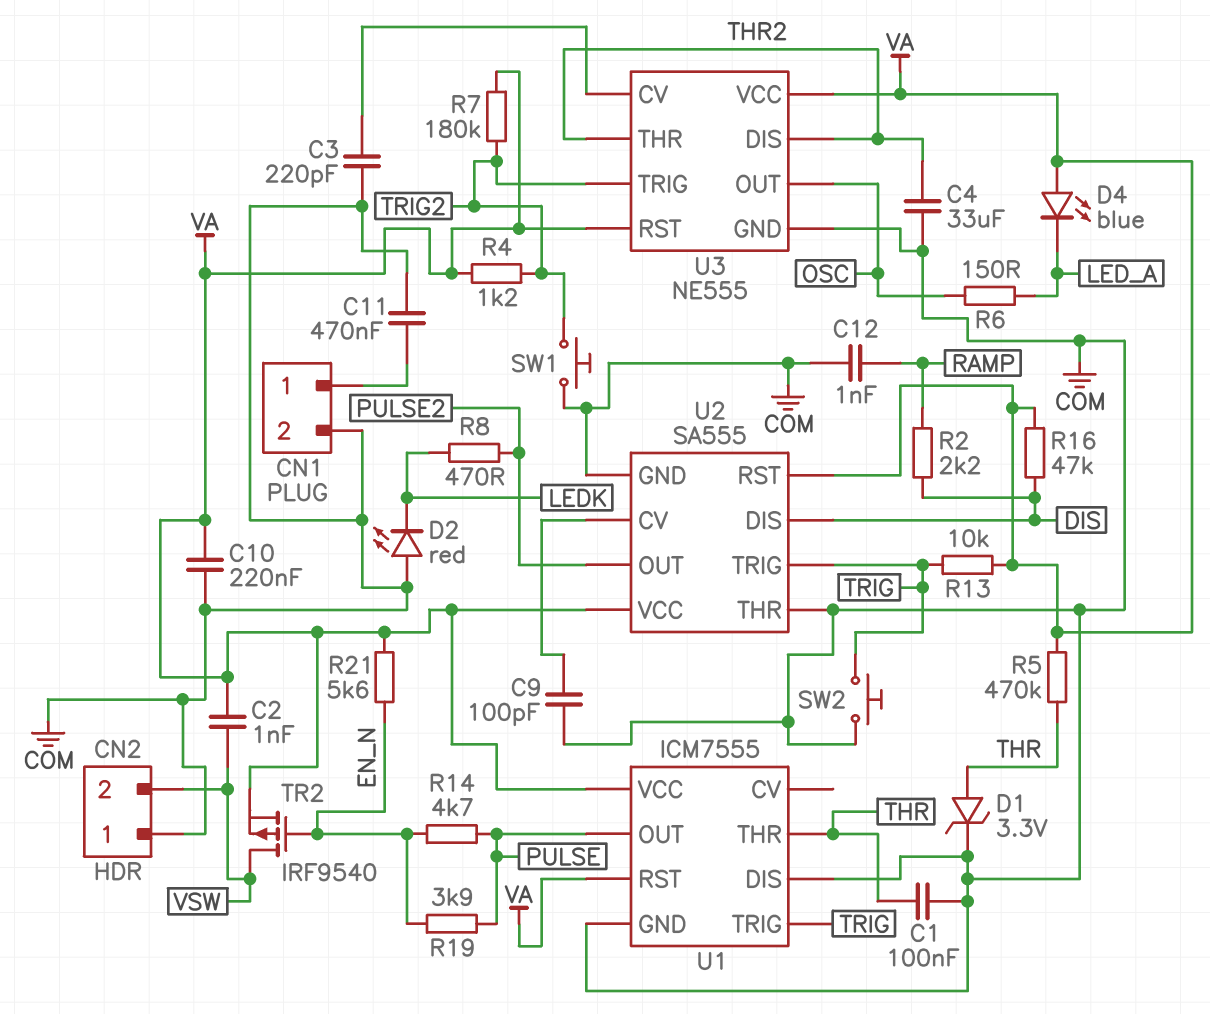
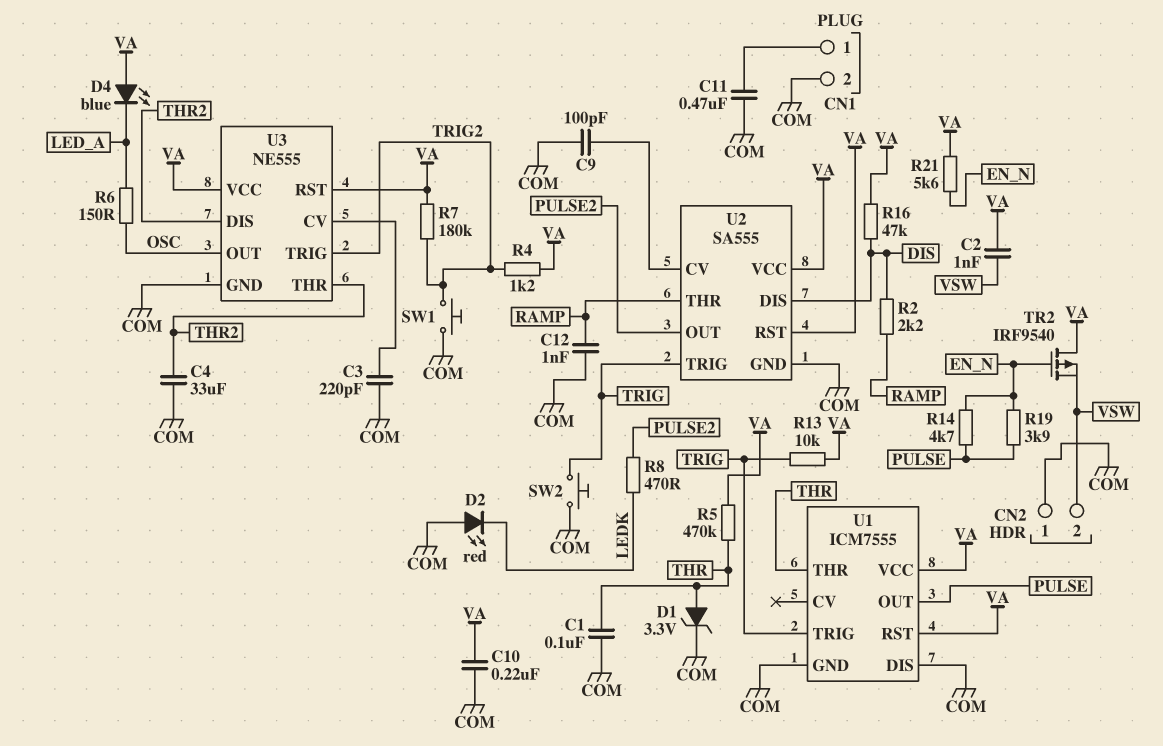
TR2: PMOS IRF9540 (G EN_N, D VSW, S VA) -> PMOS IRF9540 (G EN_N, D VA, S VSW)
U2 pin THR: COM -> RAMP

